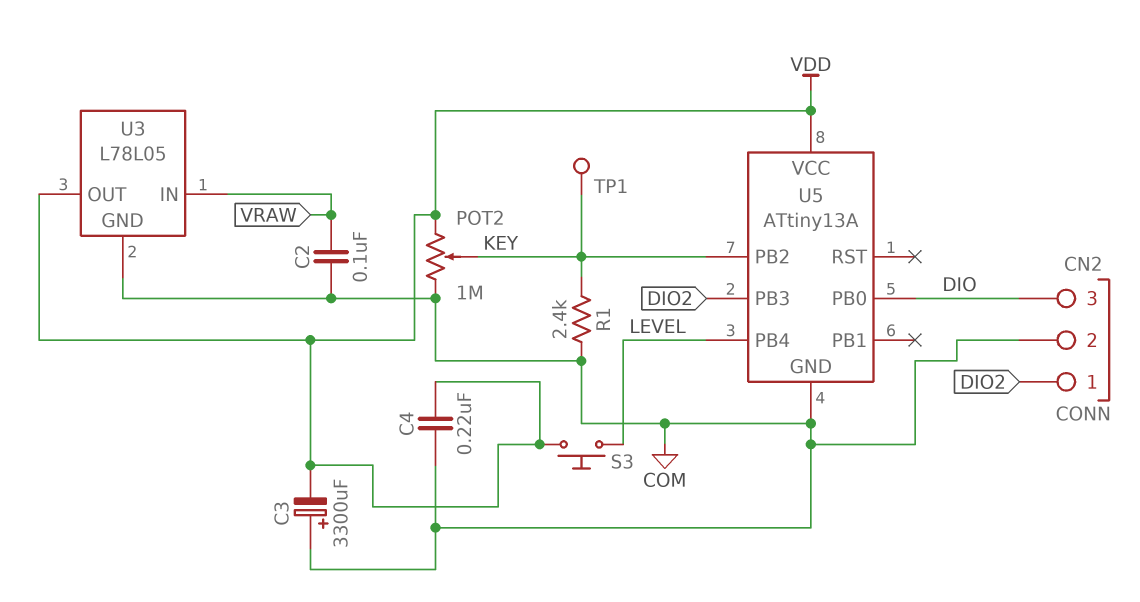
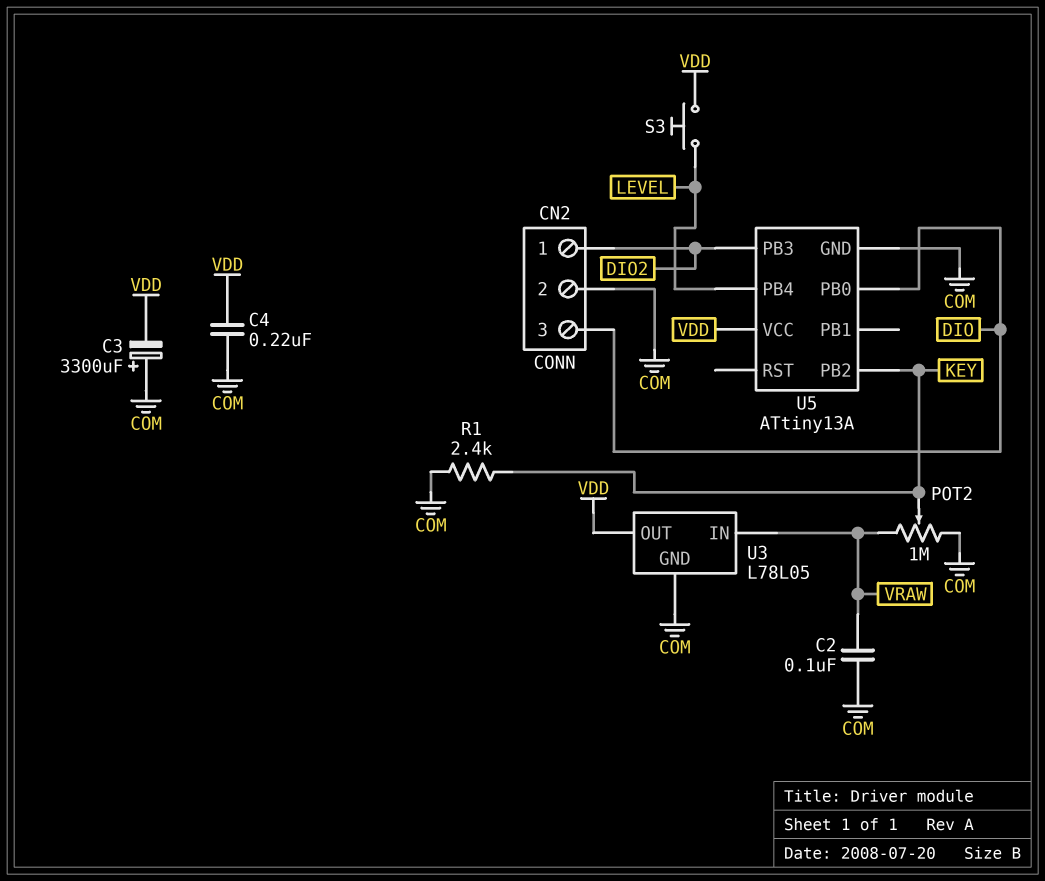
POT2: 1M (COM, VDD, wiper KEY) -> 1M (COM, VRAW, wiper KEY)
TP1: test point (KEY) -> none

